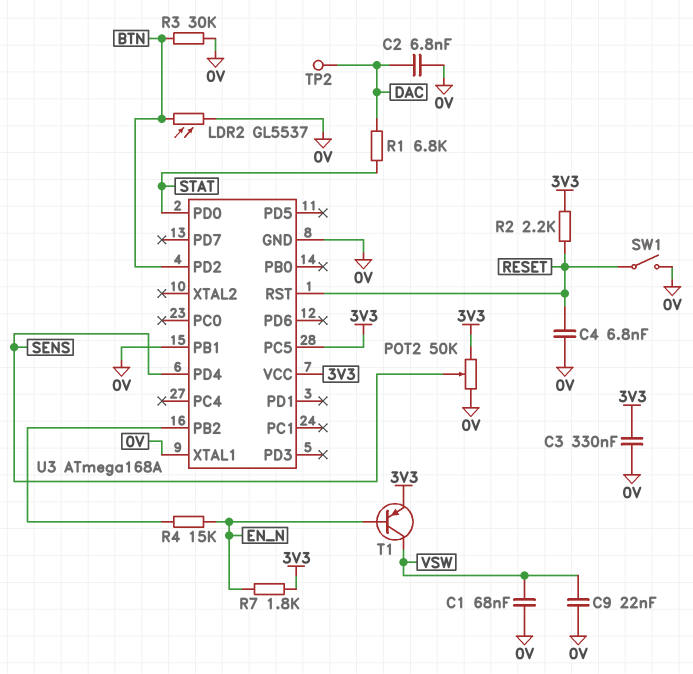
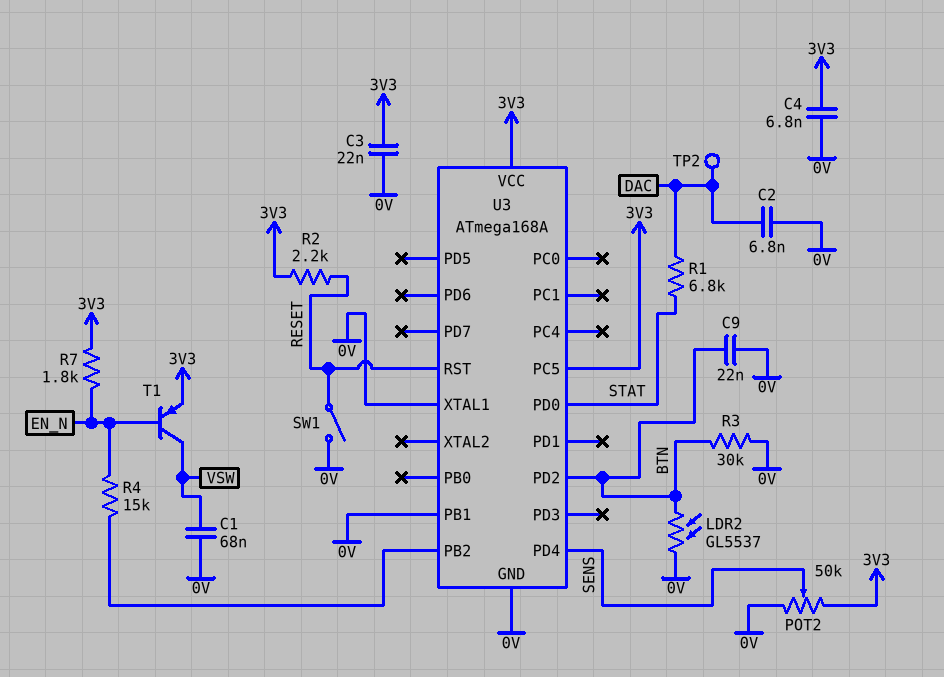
C3: 330nF (0V, 3V3) -> 22nF (0V, 3V3)
C4: 6.8nF (0V, RESET) -> 6.8nF (0V, 3V3)
C9: 22nF (0V, VSW) -> 22nF (0V, BTN)

